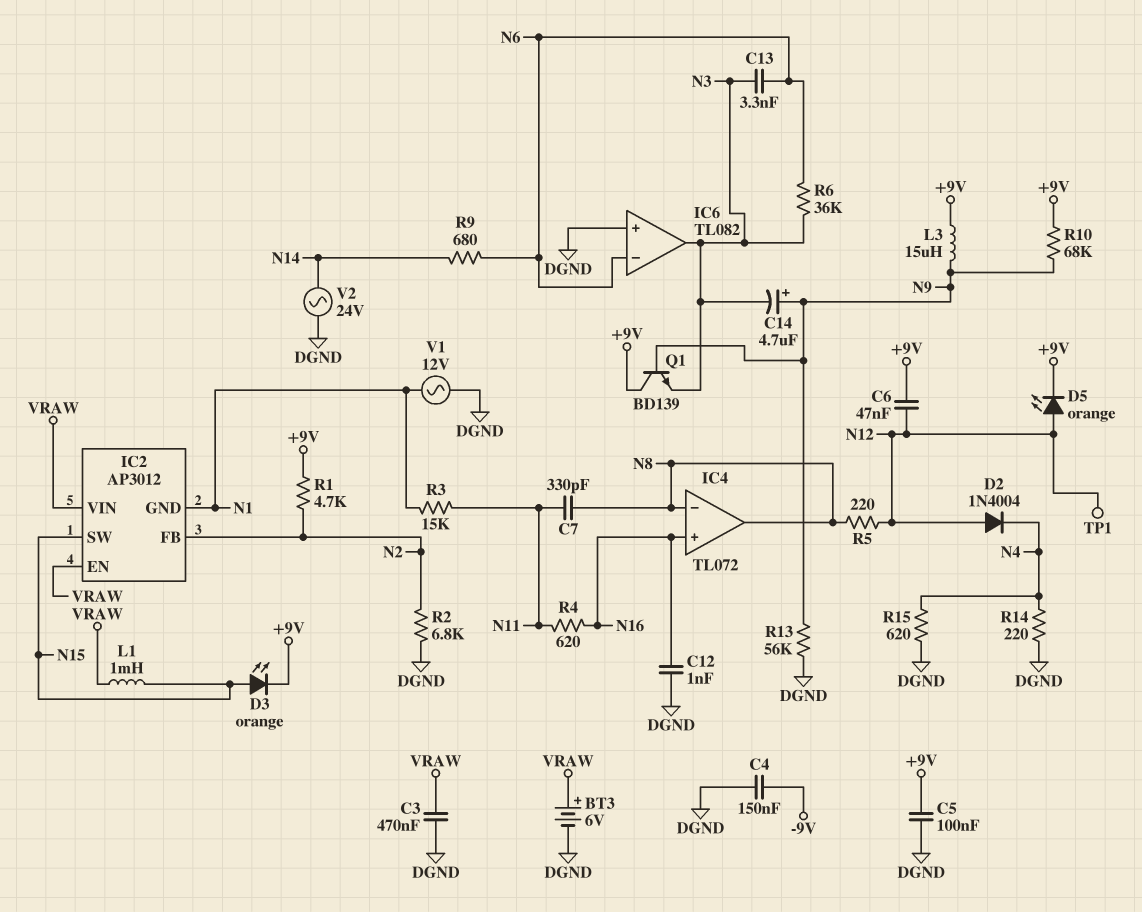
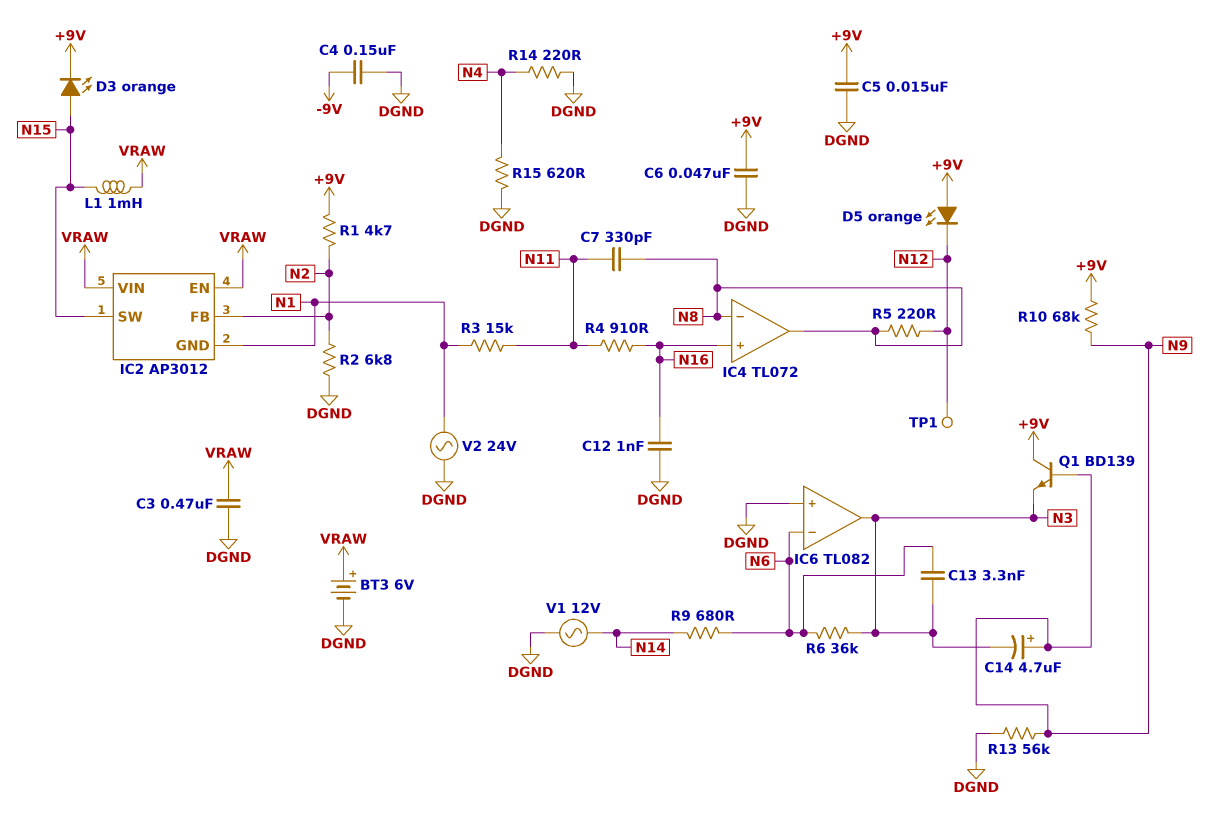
C5: 100nF (+9V, DGND) -> 15nF (+9V, DGND)
C6: 47nF (+9V, N12) -> 47nF (+9V, DGND)
D2: diode 1N4004 (A N12, K N4) -> none
D5: LED orange (A N12, K +9V) -> LED orange (A +9V, K N12)
L3: 15uH (+9V, N9) -> none
R4: 620 (N11, N16) -> 910 (N11, N16)
V1: AC 12V (DGND, N1) -> AC 12V (DGND, N14)
V2: AC 24V (DGND, N14) -> AC 24V (DGND, N1)

